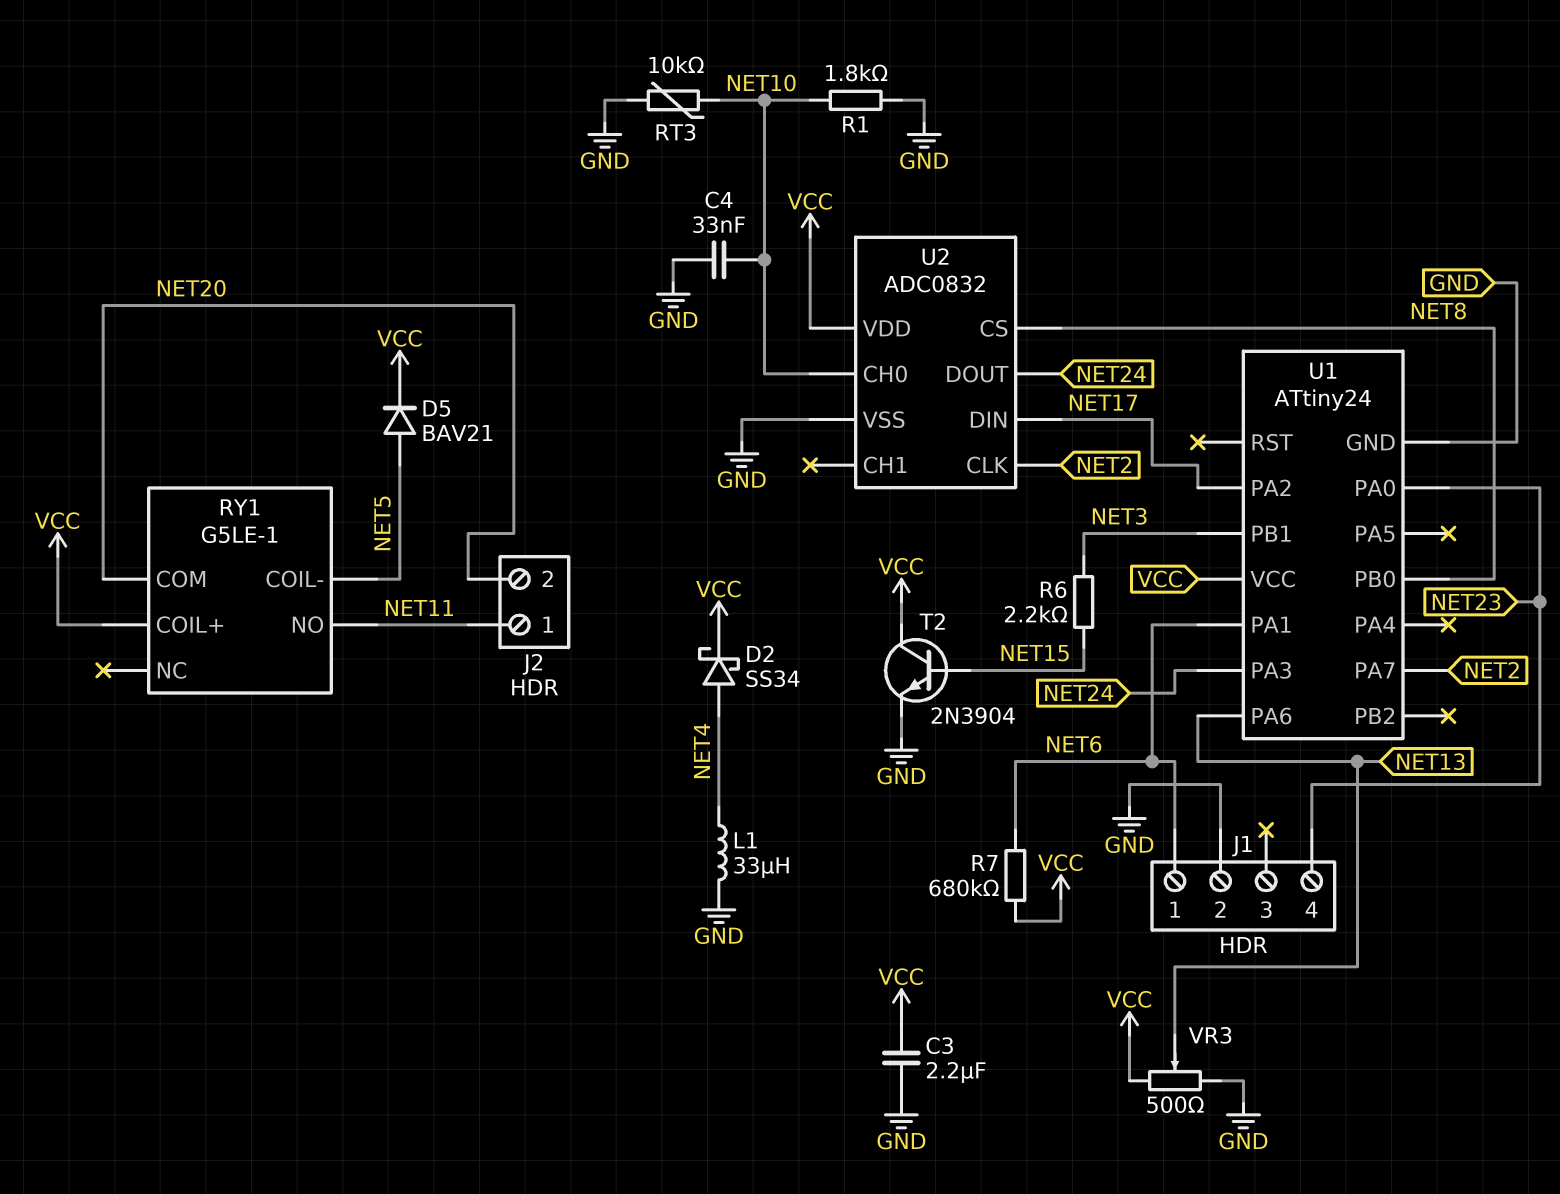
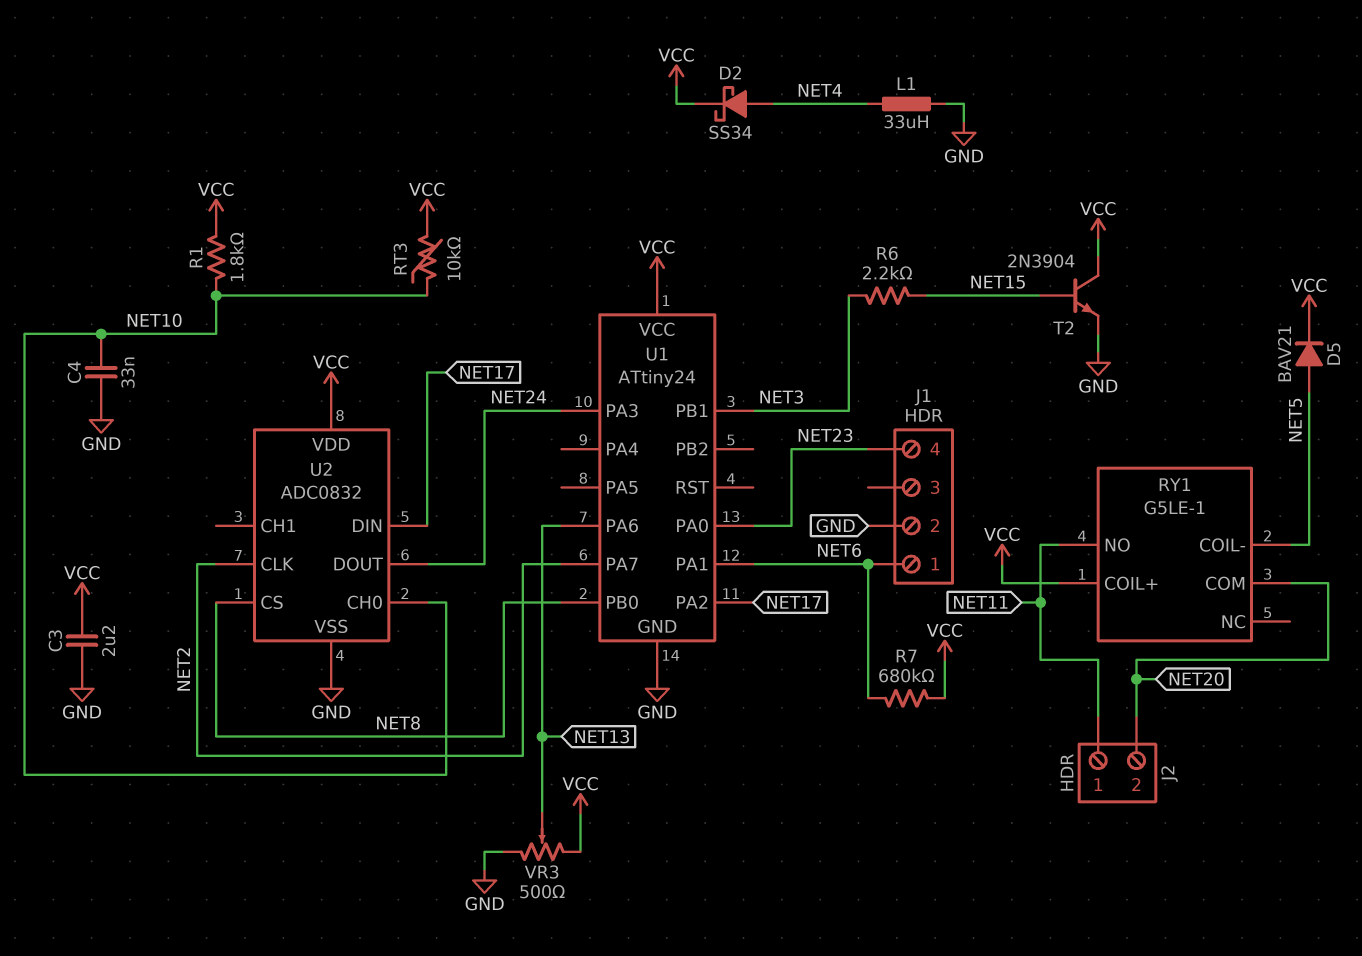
R1: 1.8k (GND, NET10) -> 1.8k (NET10, VCC)
RT3: 10k (GND, NET10) -> 10k (NET10, VCC)

